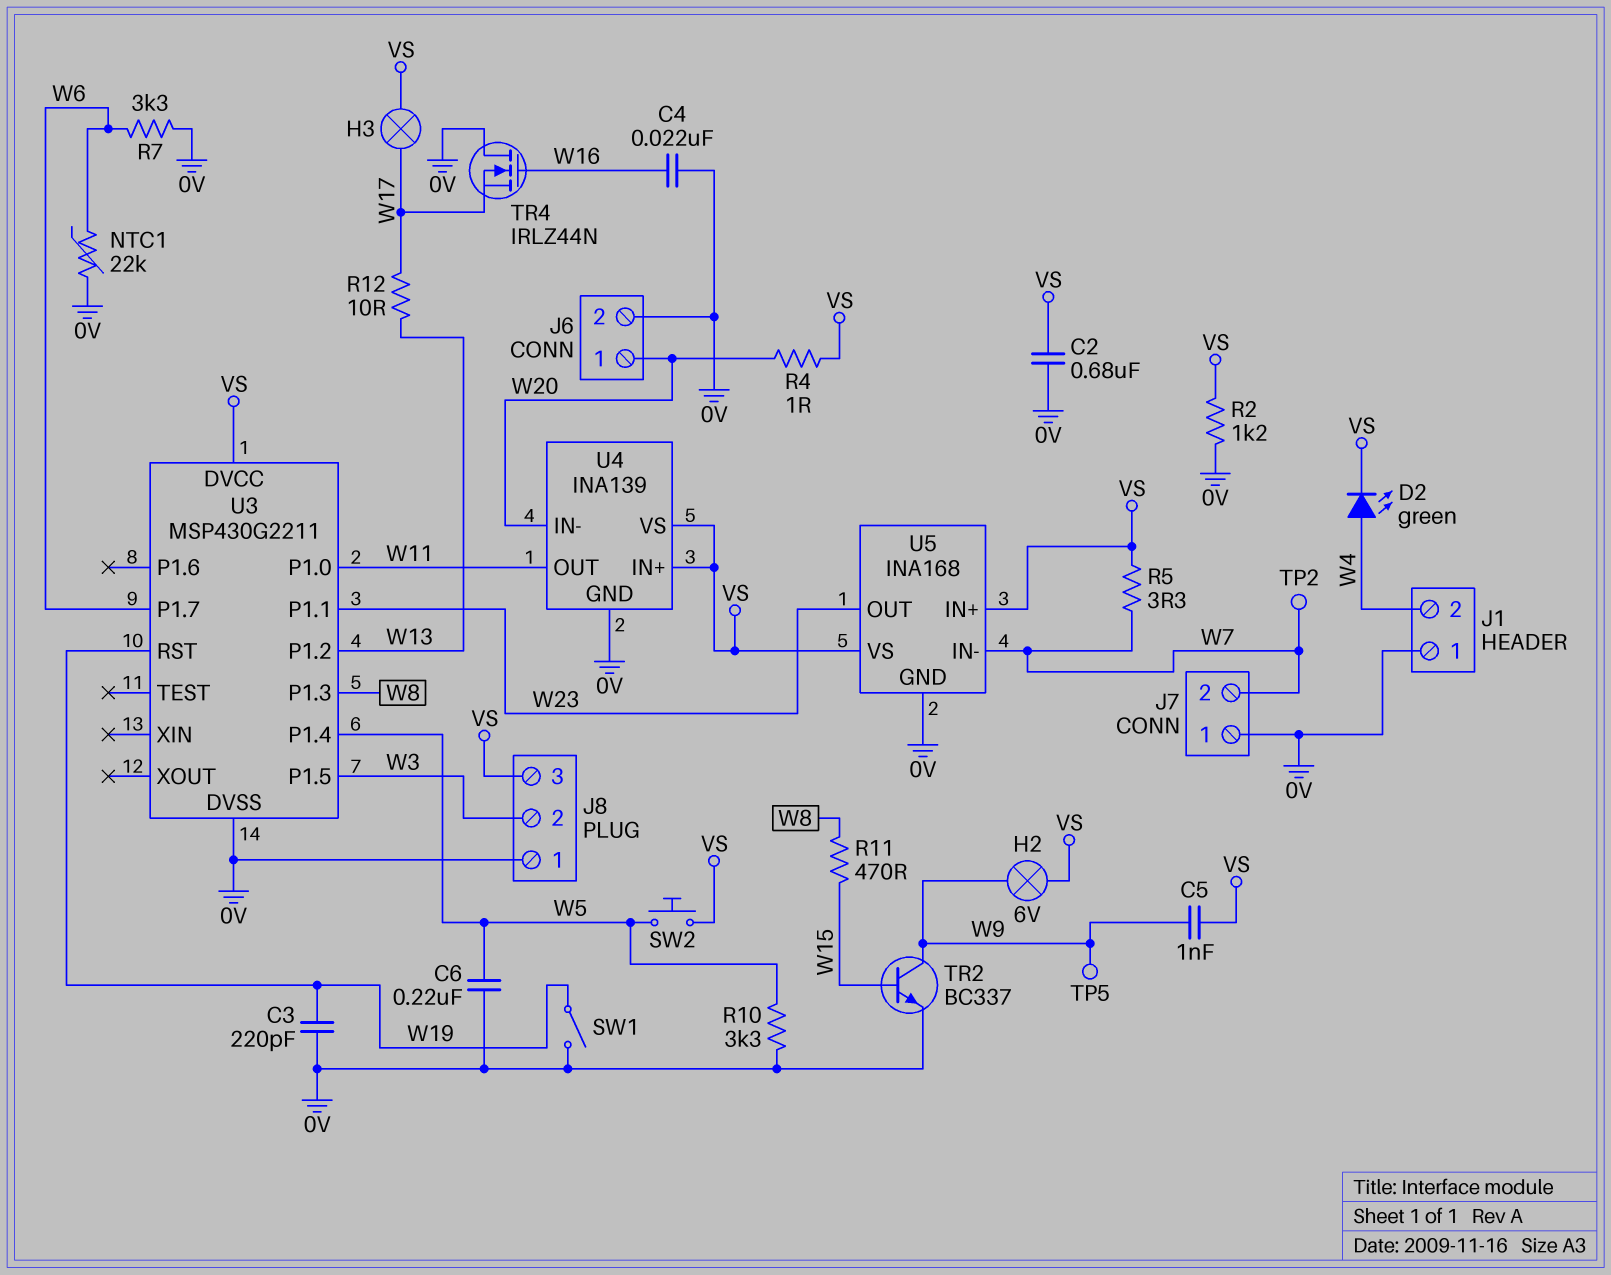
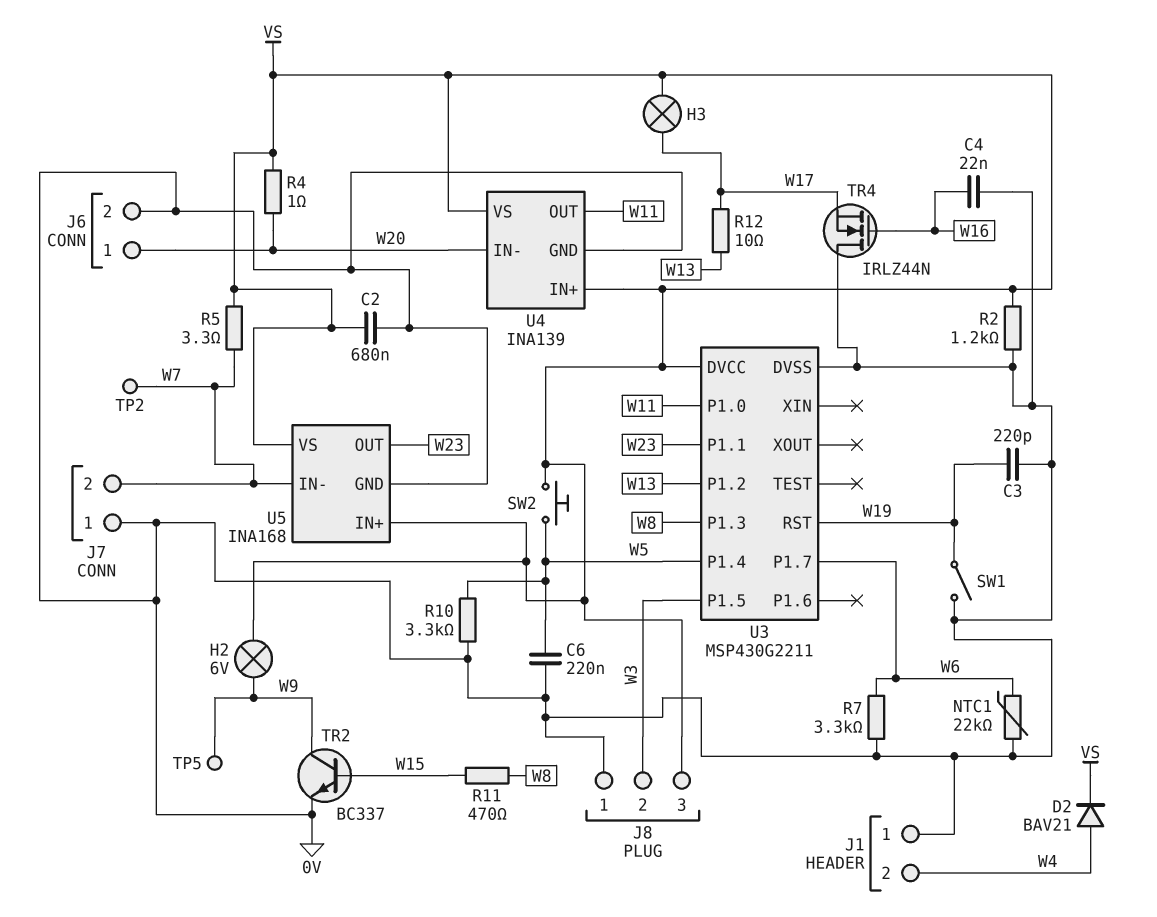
C5: 1nF (VS, W9) -> none
D2: LED green (A W4, K VS) -> diode BAV21 (A W4, K VS)

